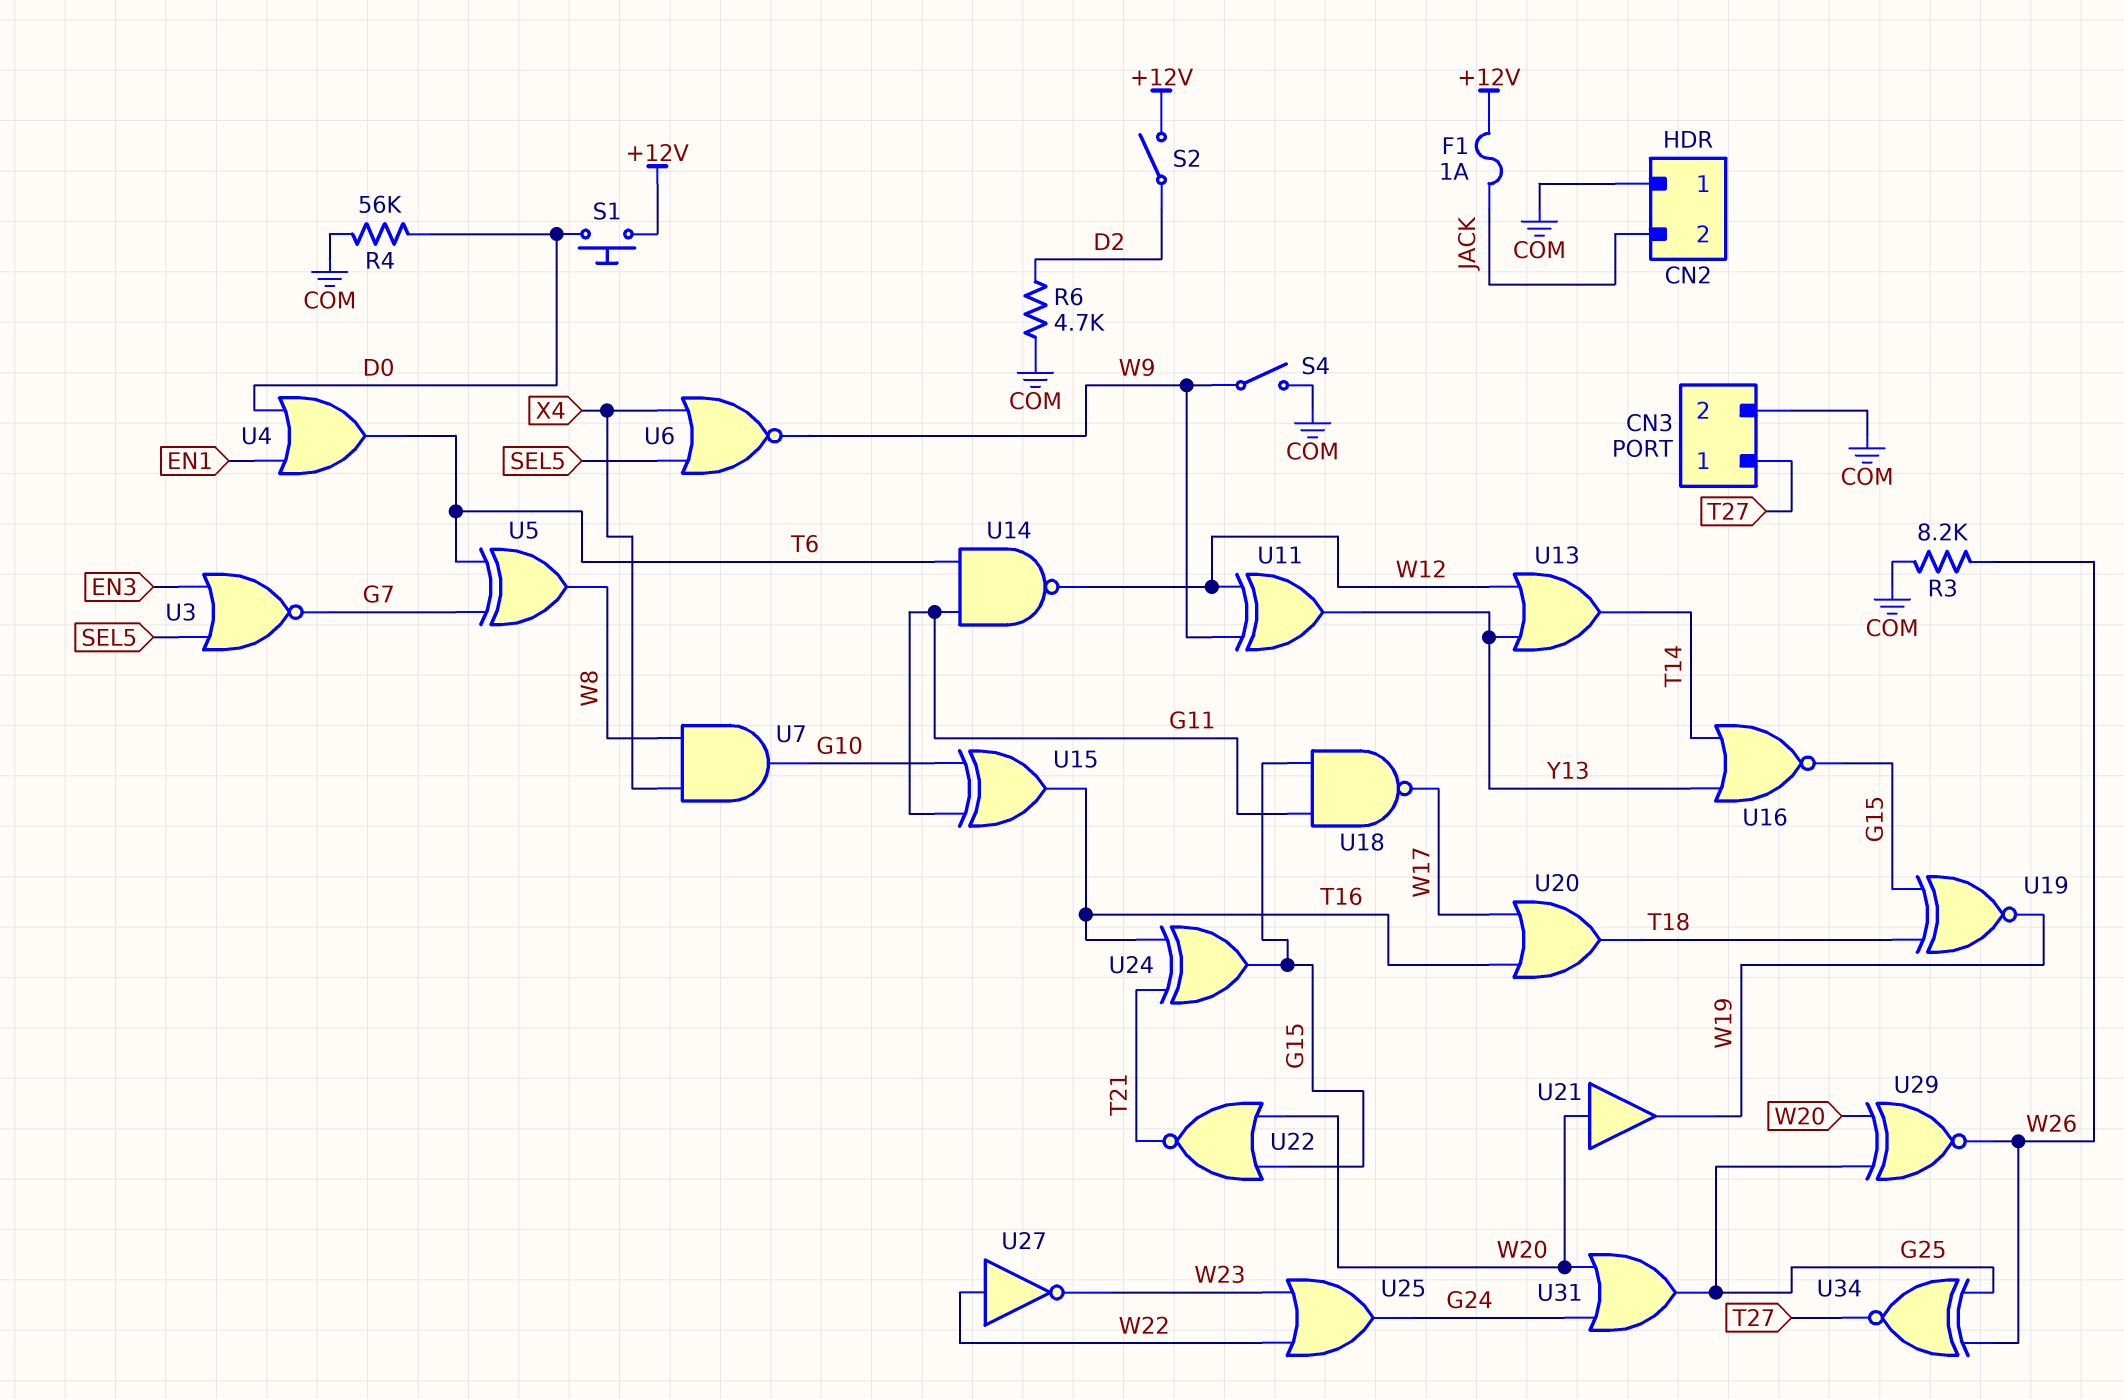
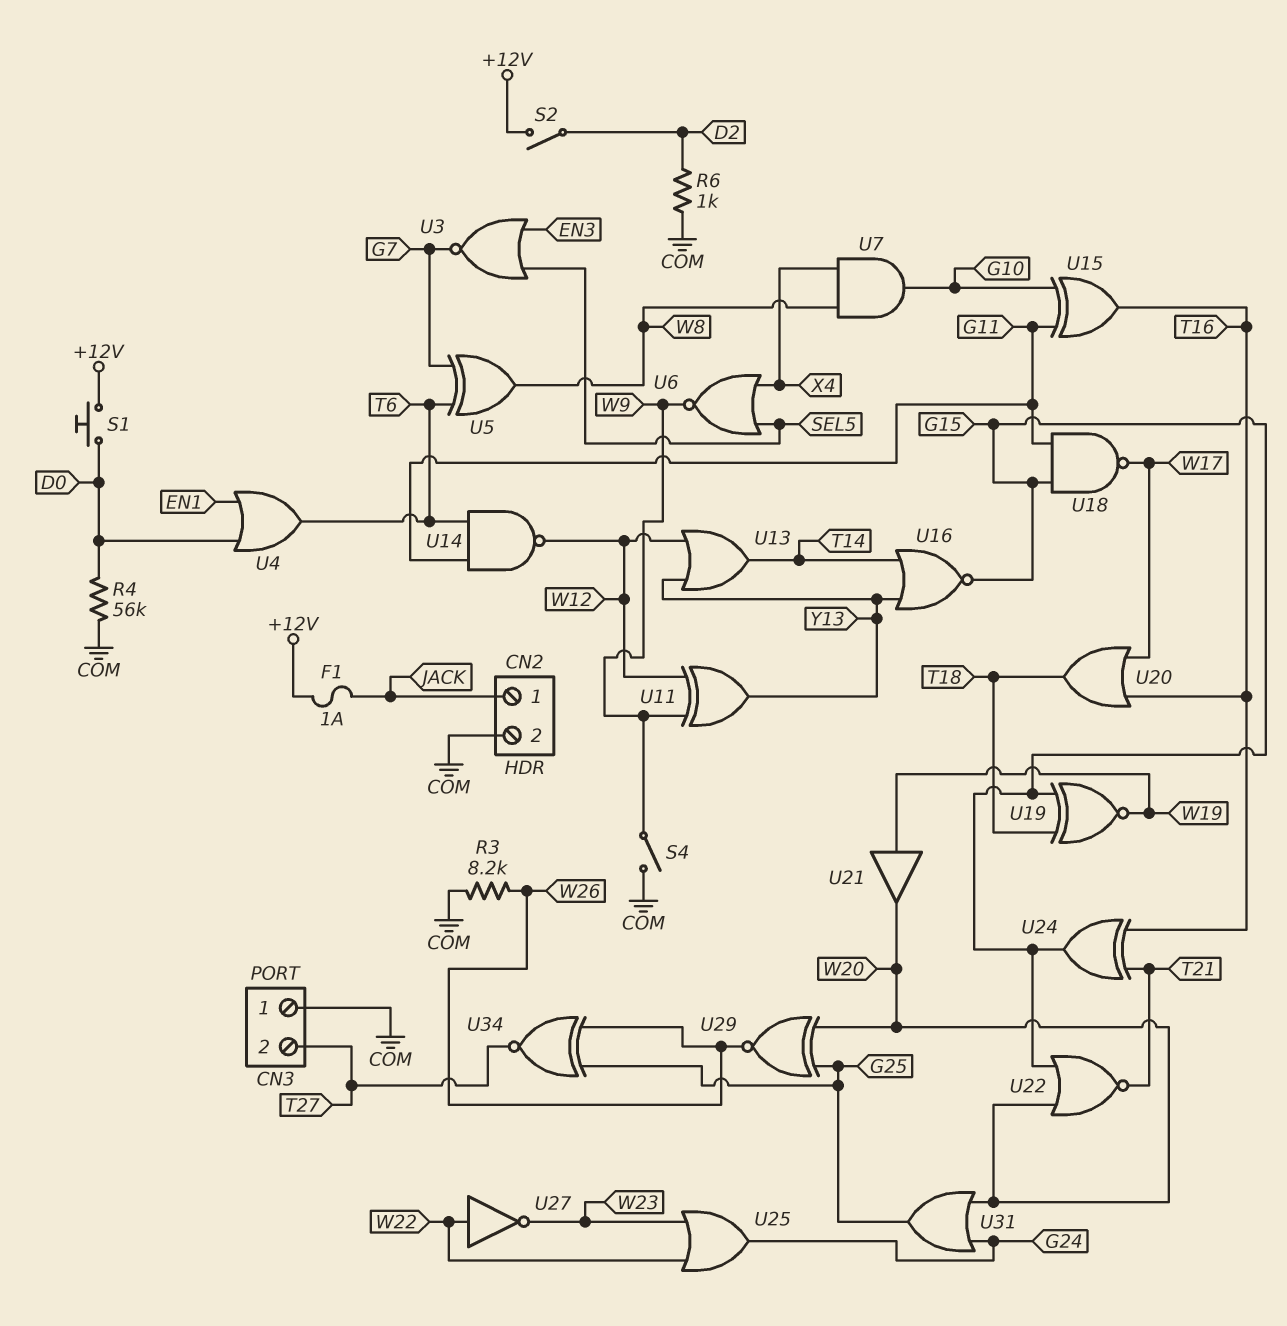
CN2 pin 1: COM -> JACK
CN2 pin 2: JACK -> COM
CN3 pin 1: T27 -> COM
CN3 pin 2: COM -> T27
R6: 4.7k (COM, D2) -> 1k (COM, D2)
U21: buffer (in W20, out W19) -> buffer (in W19, out W20)

